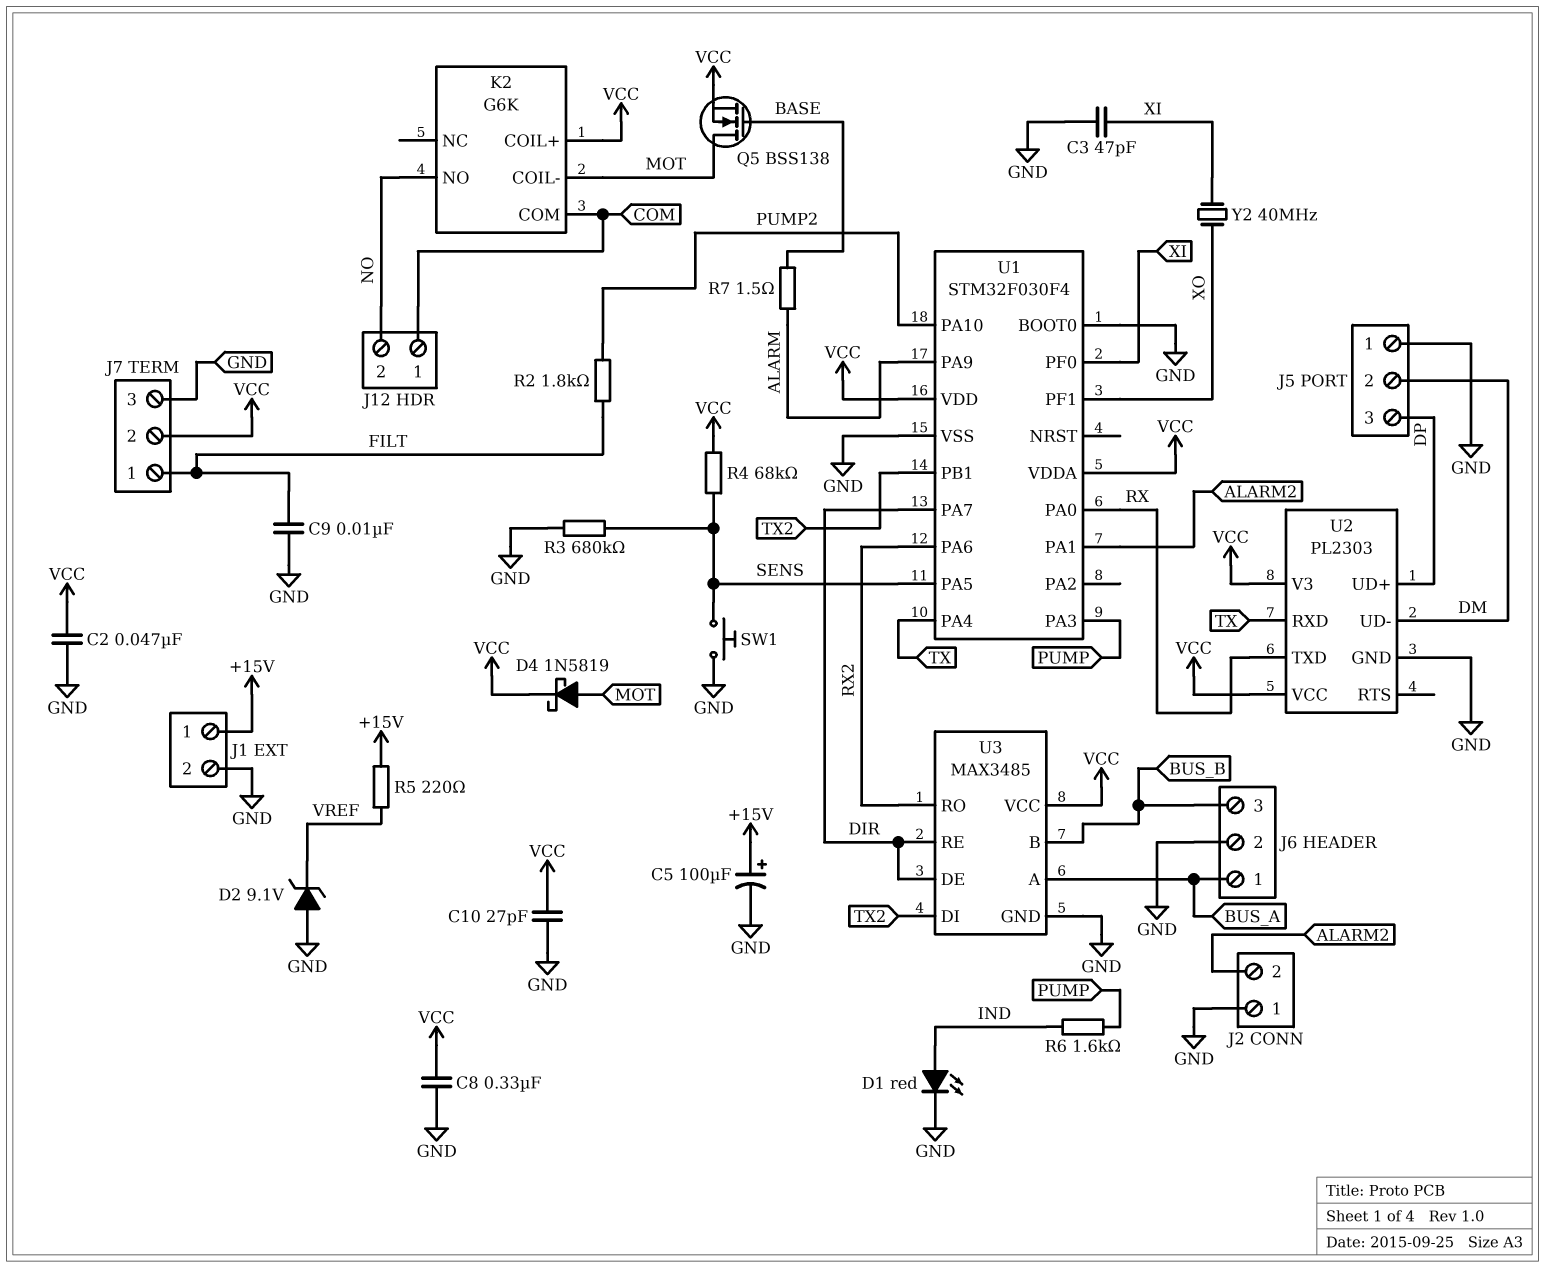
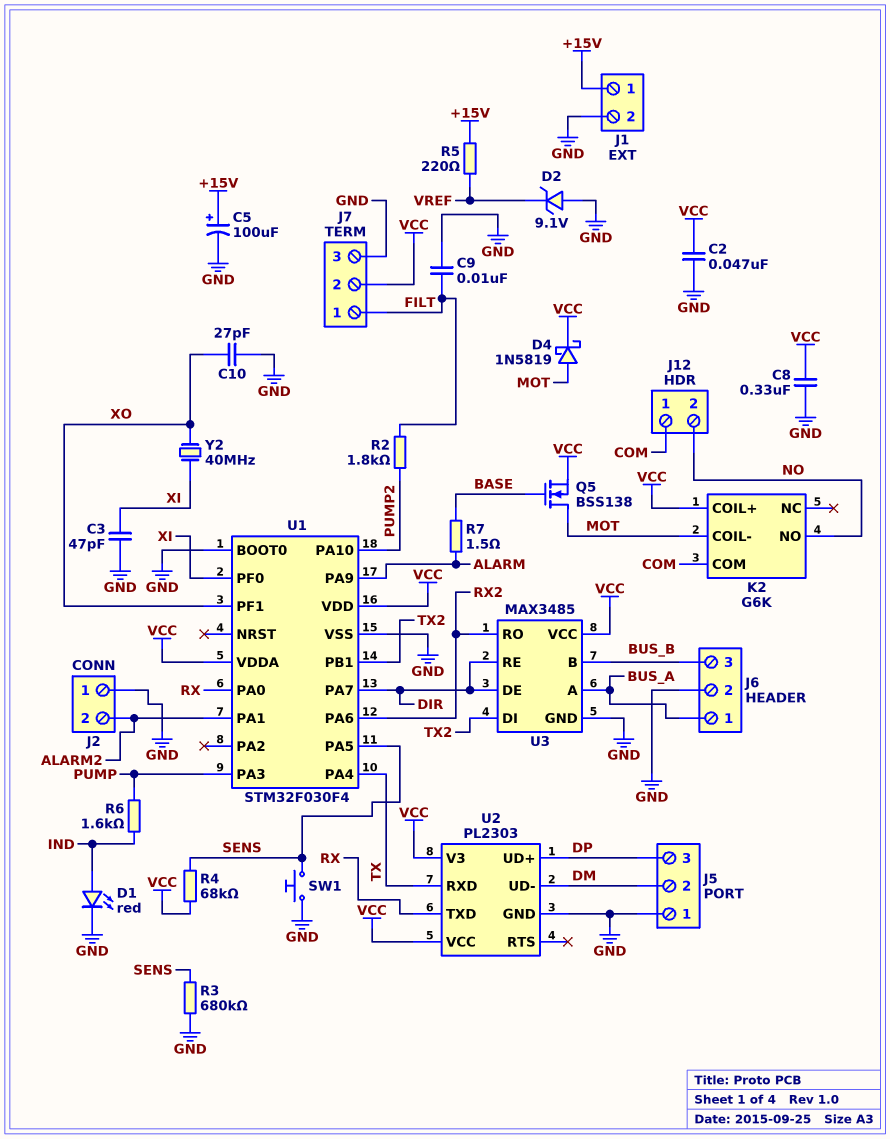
C10: 27pF (GND, VCC) -> 27pF (GND, XO)

